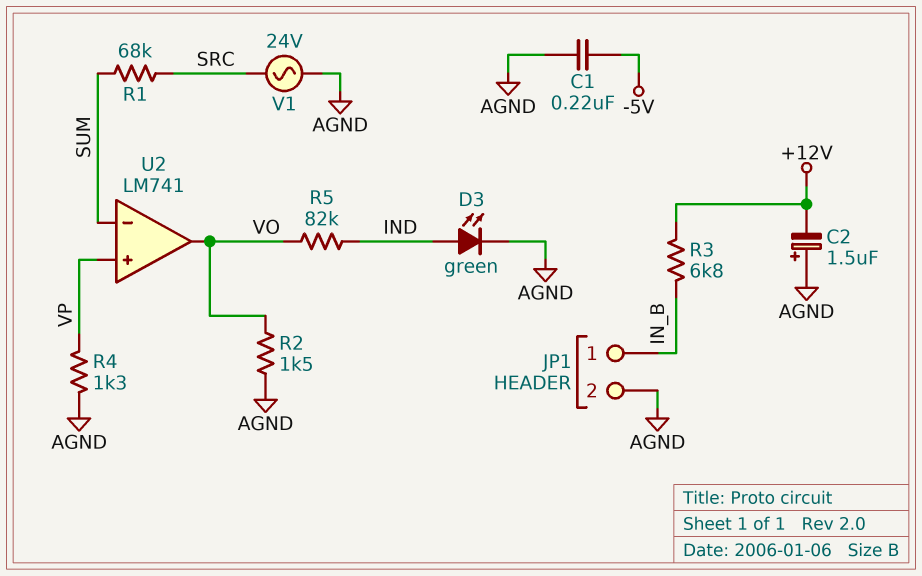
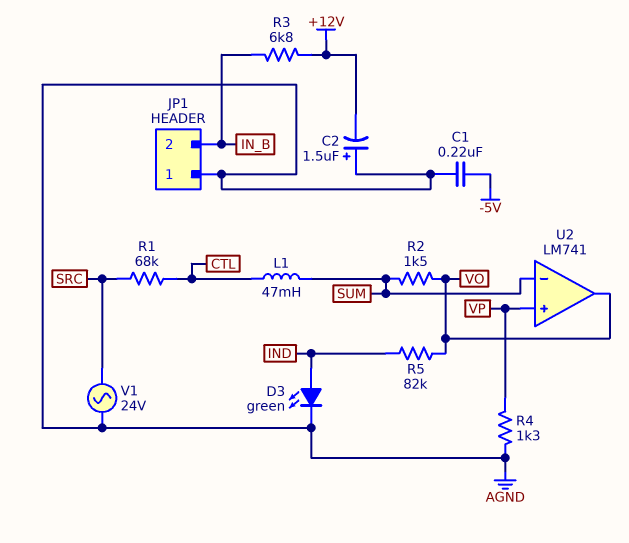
JP1 pin 1: IN_B -> AGND
JP1 pin 2: AGND -> IN_B
L1: none -> 47mH (CTL, SUM)
R1: 68k (SRC, SUM) -> 68k (CTL, SRC)
R2: 1.5k (AGND, VO) -> 1.5k (SUM, VO)

